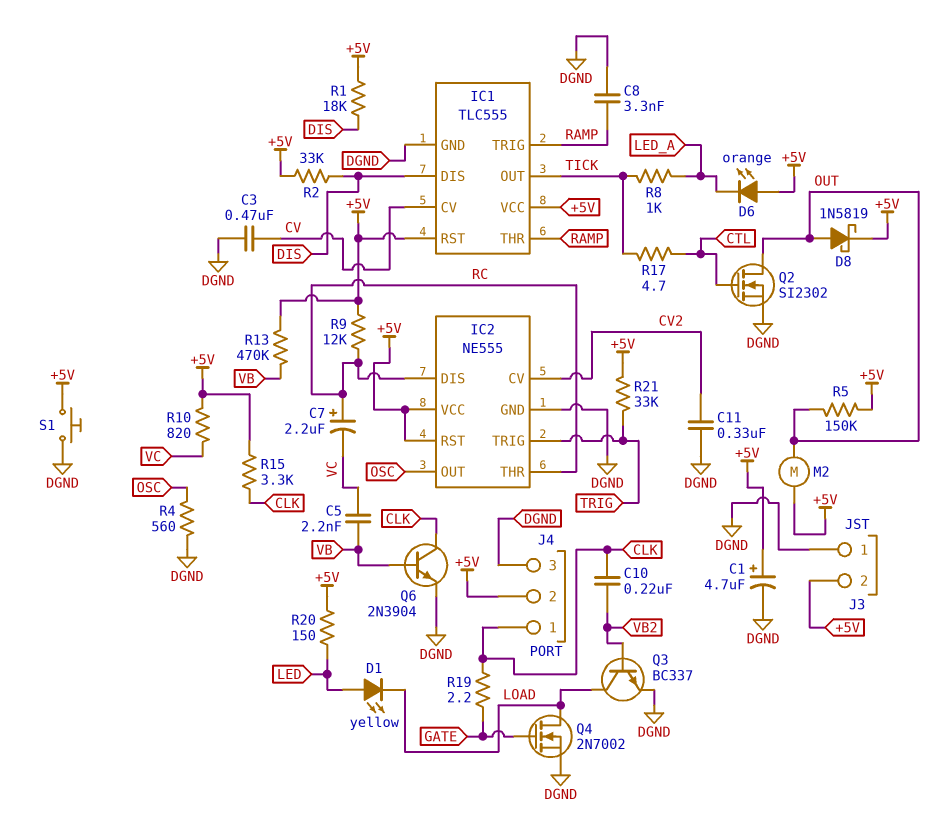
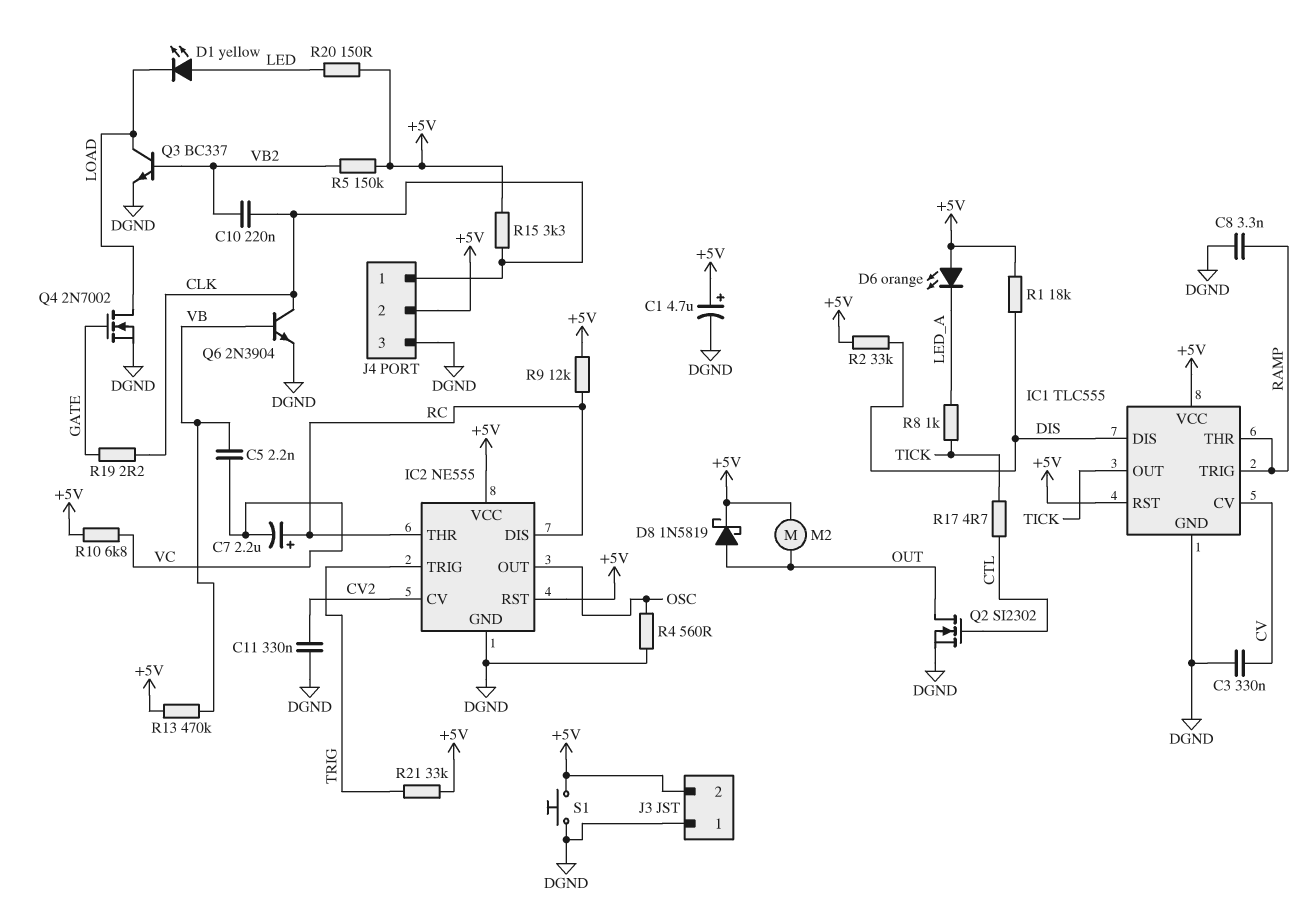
C3: 470nF (CV, DGND) -> 330nF (CV, DGND)
R5: 150k (+5V, OUT) -> 150k (+5V, VB2)
R10: 820 (+5V, VC) -> 6.8k (+5V, VC)

